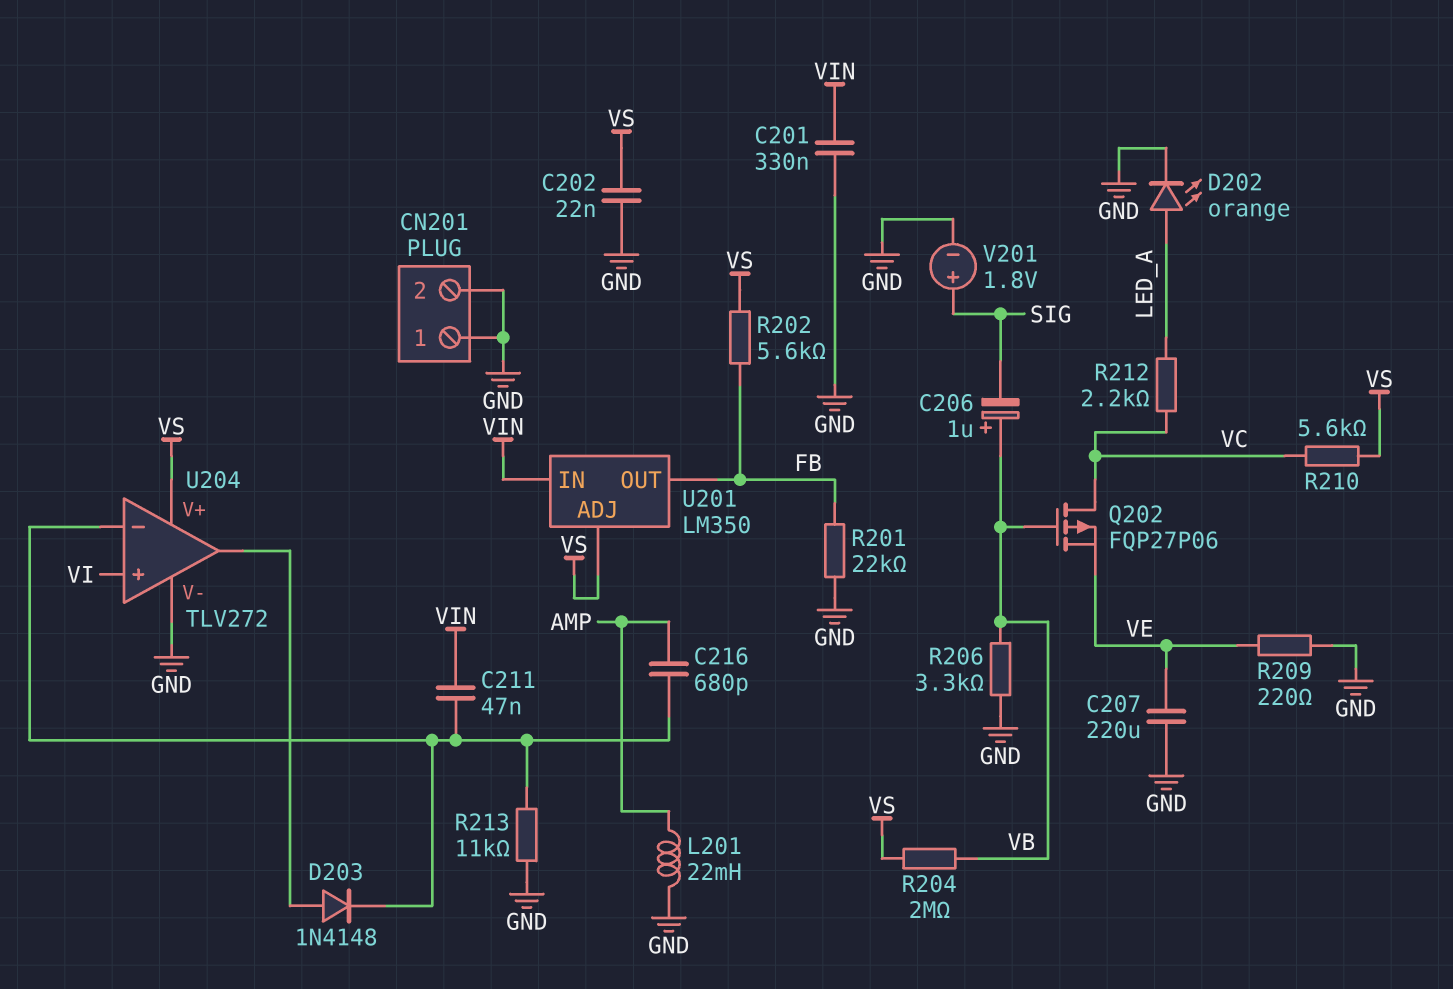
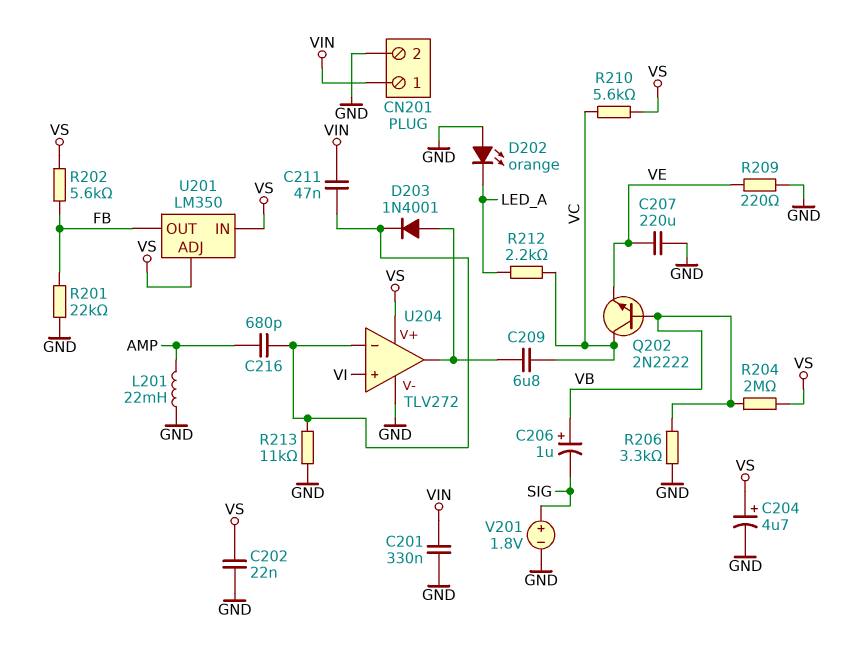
C204: none -> 4.7uF (plus VS, minus GND)
C209: none -> 6.8uF (U204/out, VC)
CN201 pin 1: GND -> VIN
D202: LED orange (A LED_A, K GND) -> LED orange (A GND, K LED_A)
D203: diode 1N4148 (A U204/out, K U204/in-) -> diode 1N4001 (A U204/out, K U204/in-)
Q202: PMOS FQP27P06 (G VB, D VC, S VE) -> NPN 2N2222 (B VB, C VC, E VE)
U201 pin IN: VIN -> VS

